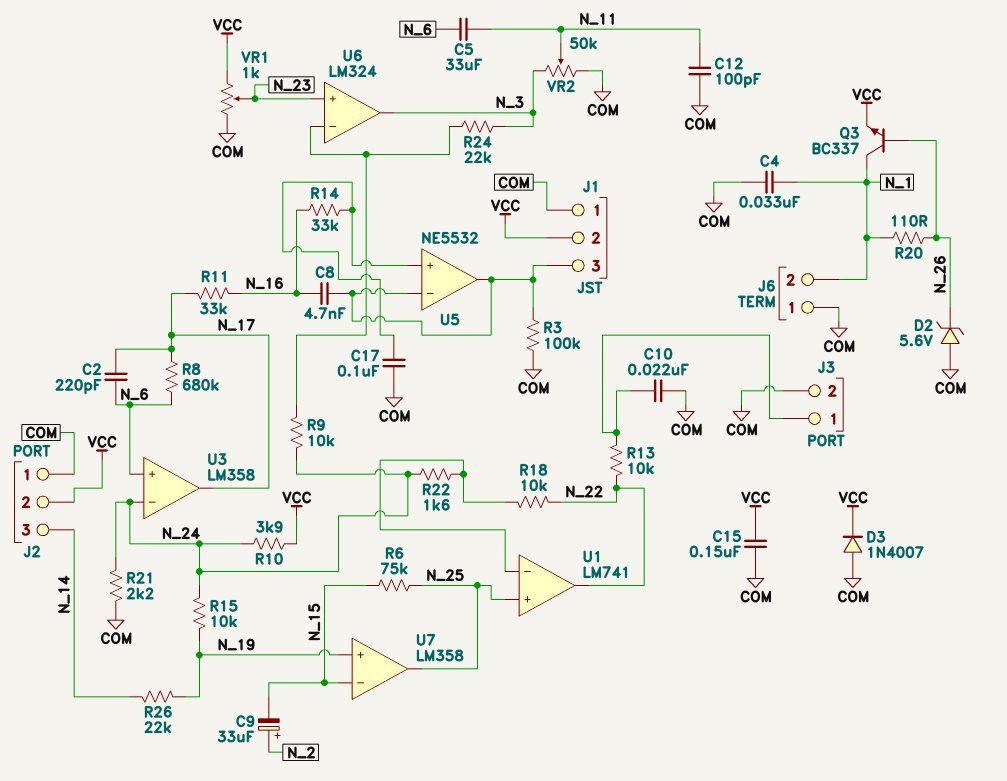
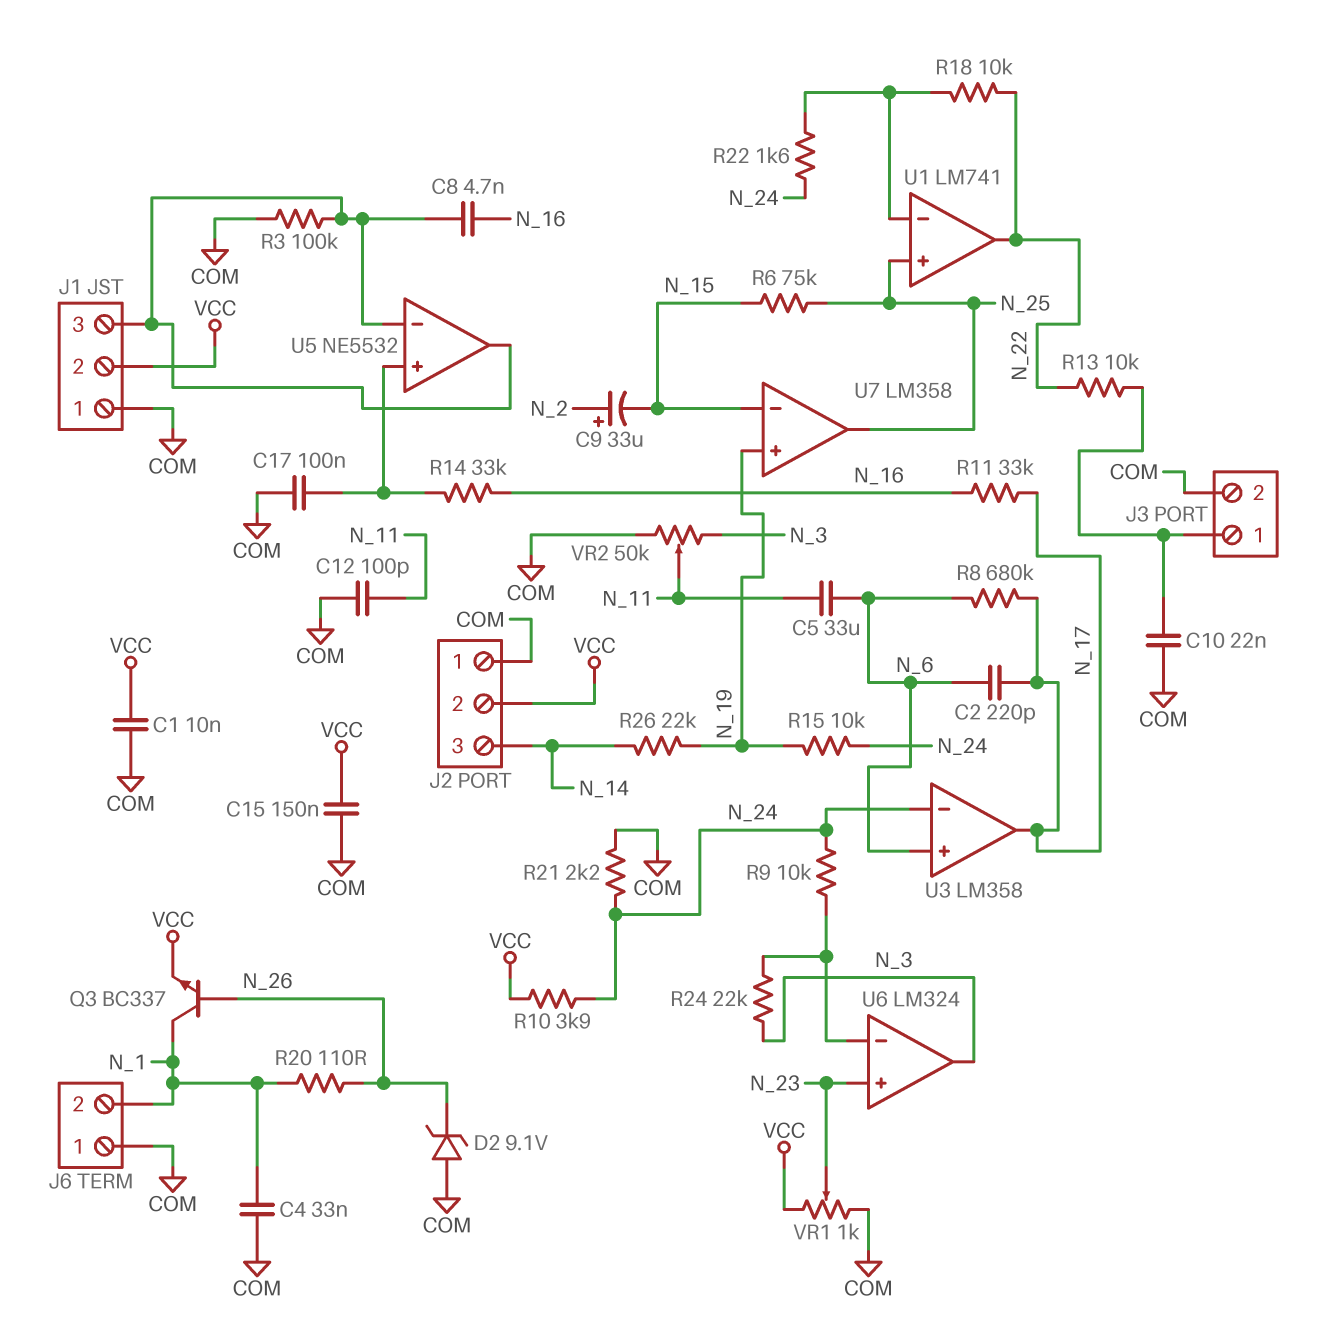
C1: none -> 10nF (COM, VCC)
D2: zener 5.6V (A COM, K N_26) -> zener 9.1V (A COM, K N_26)
D3: diode 1N4007 (A COM, K VCC) -> none

